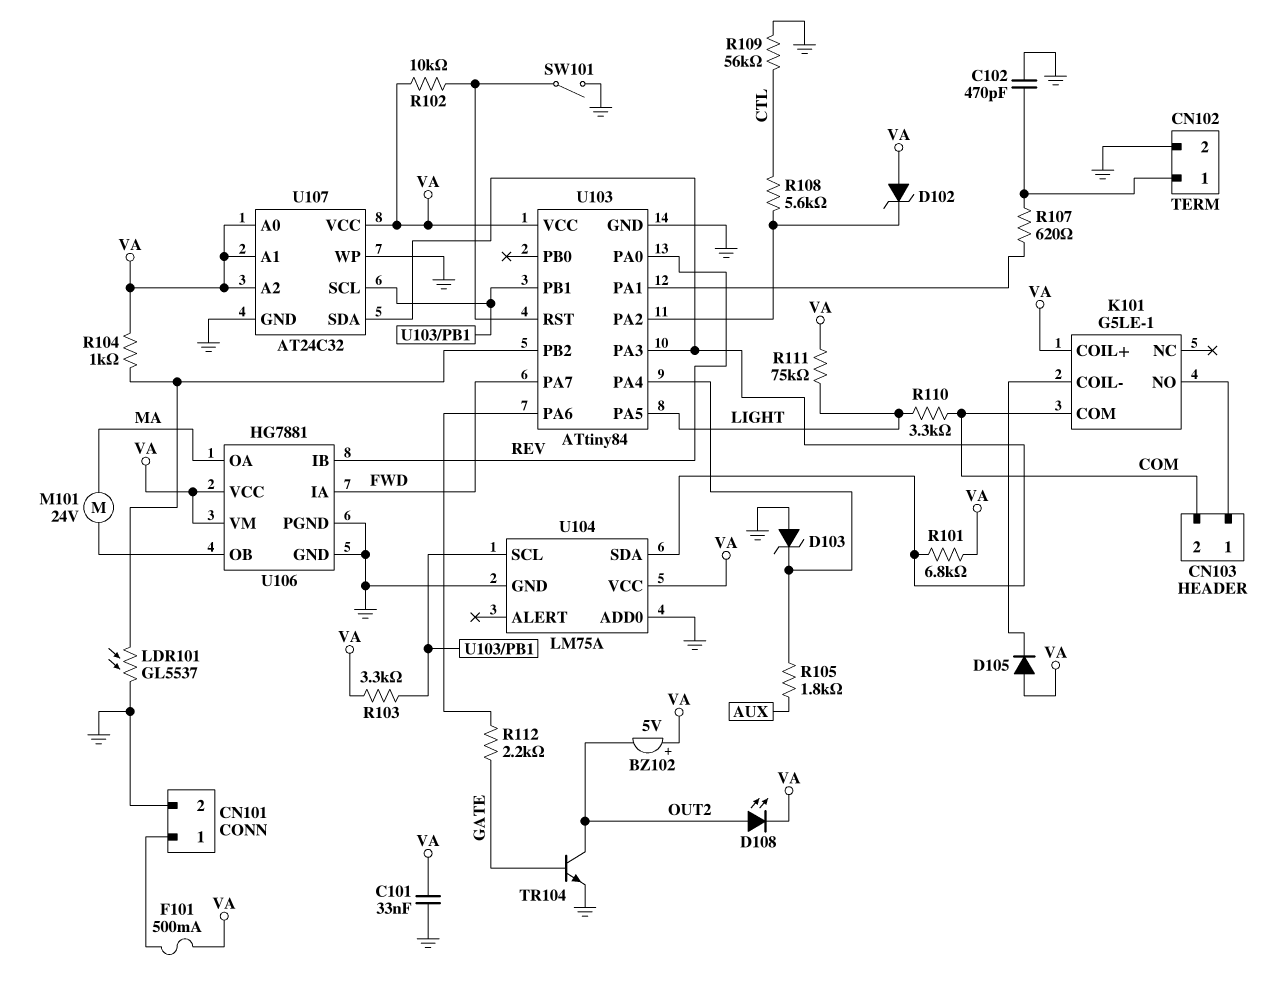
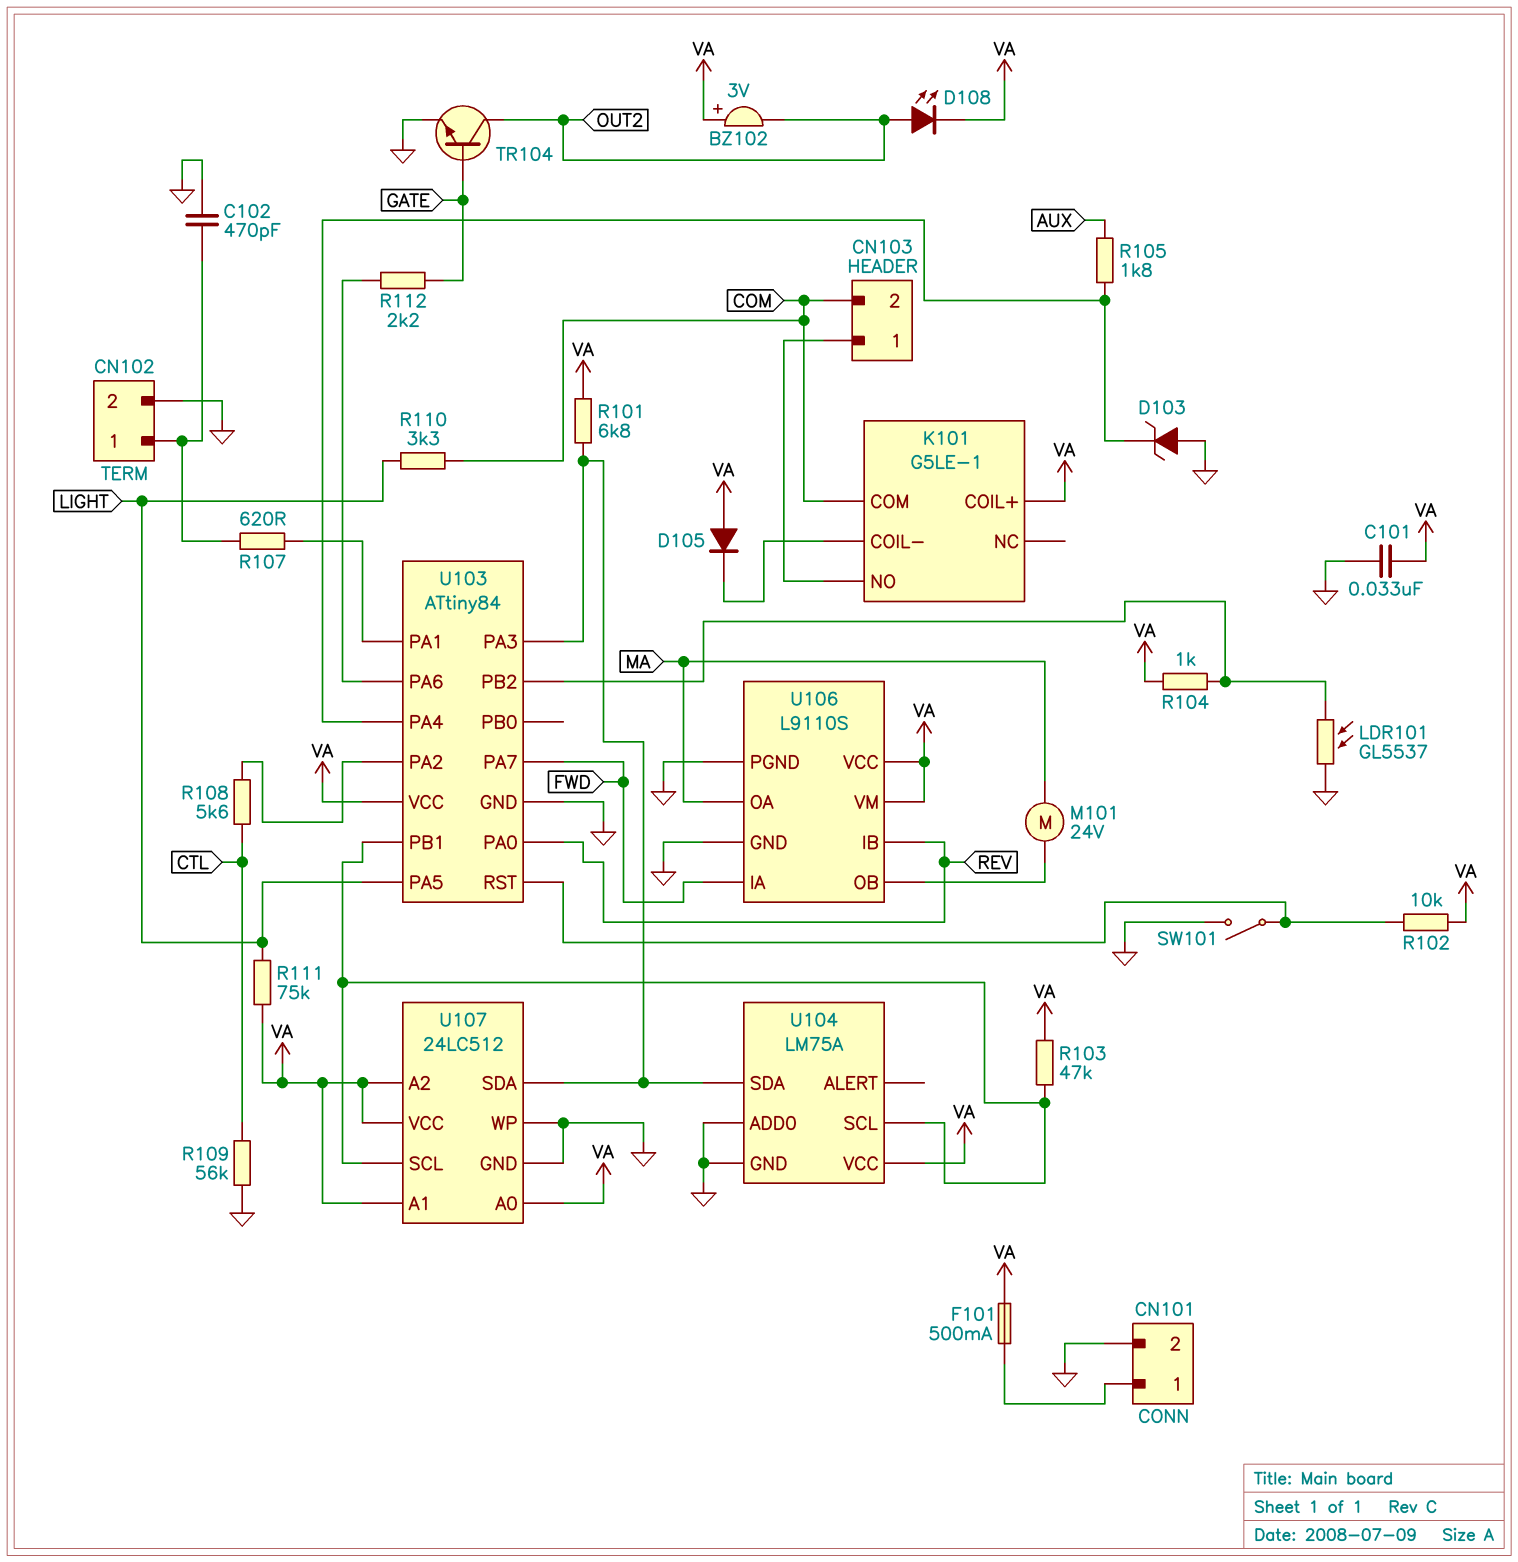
BZ102: buzzer 5V (plus VA, minus OUT2) -> buzzer 3V (plus VA, minus OUT2)
D102: zener (A VA, K U103/PA2) -> none
R103: 3.3k (U103/PB1, VA) -> 47k (U103/PB1, VA)
U106: HG7881 -> L9110S
U107: AT24C32 -> 24LC512

